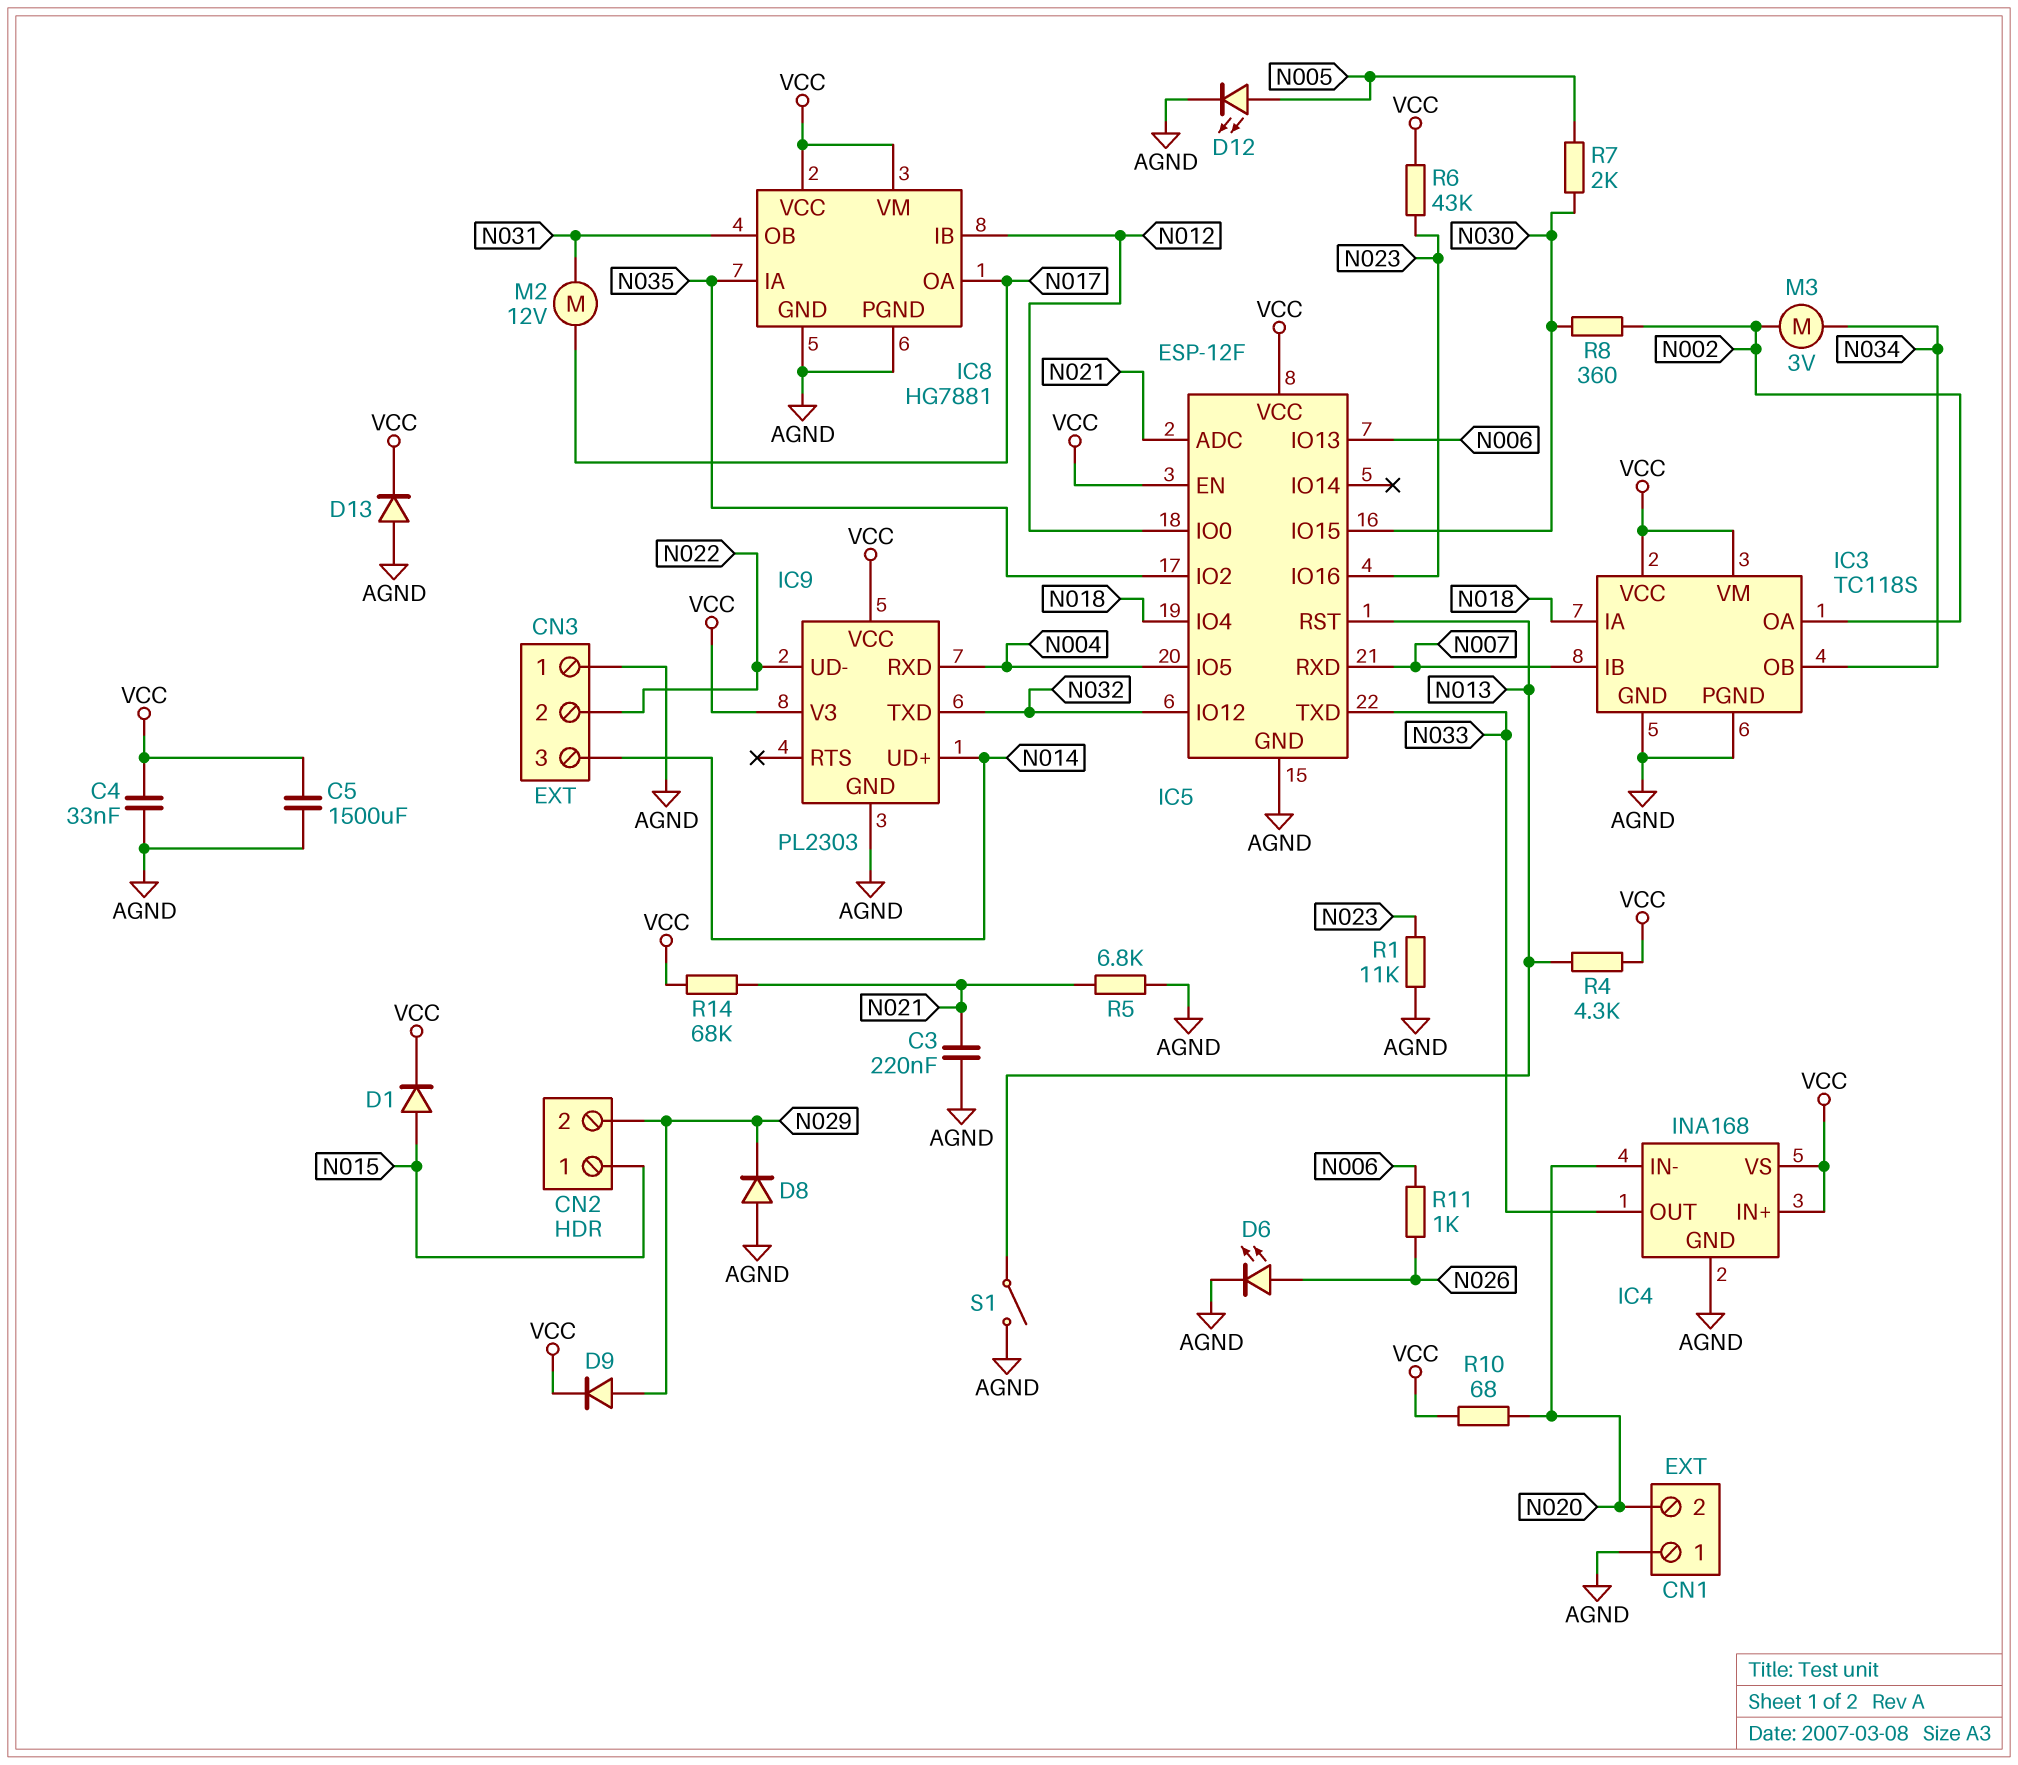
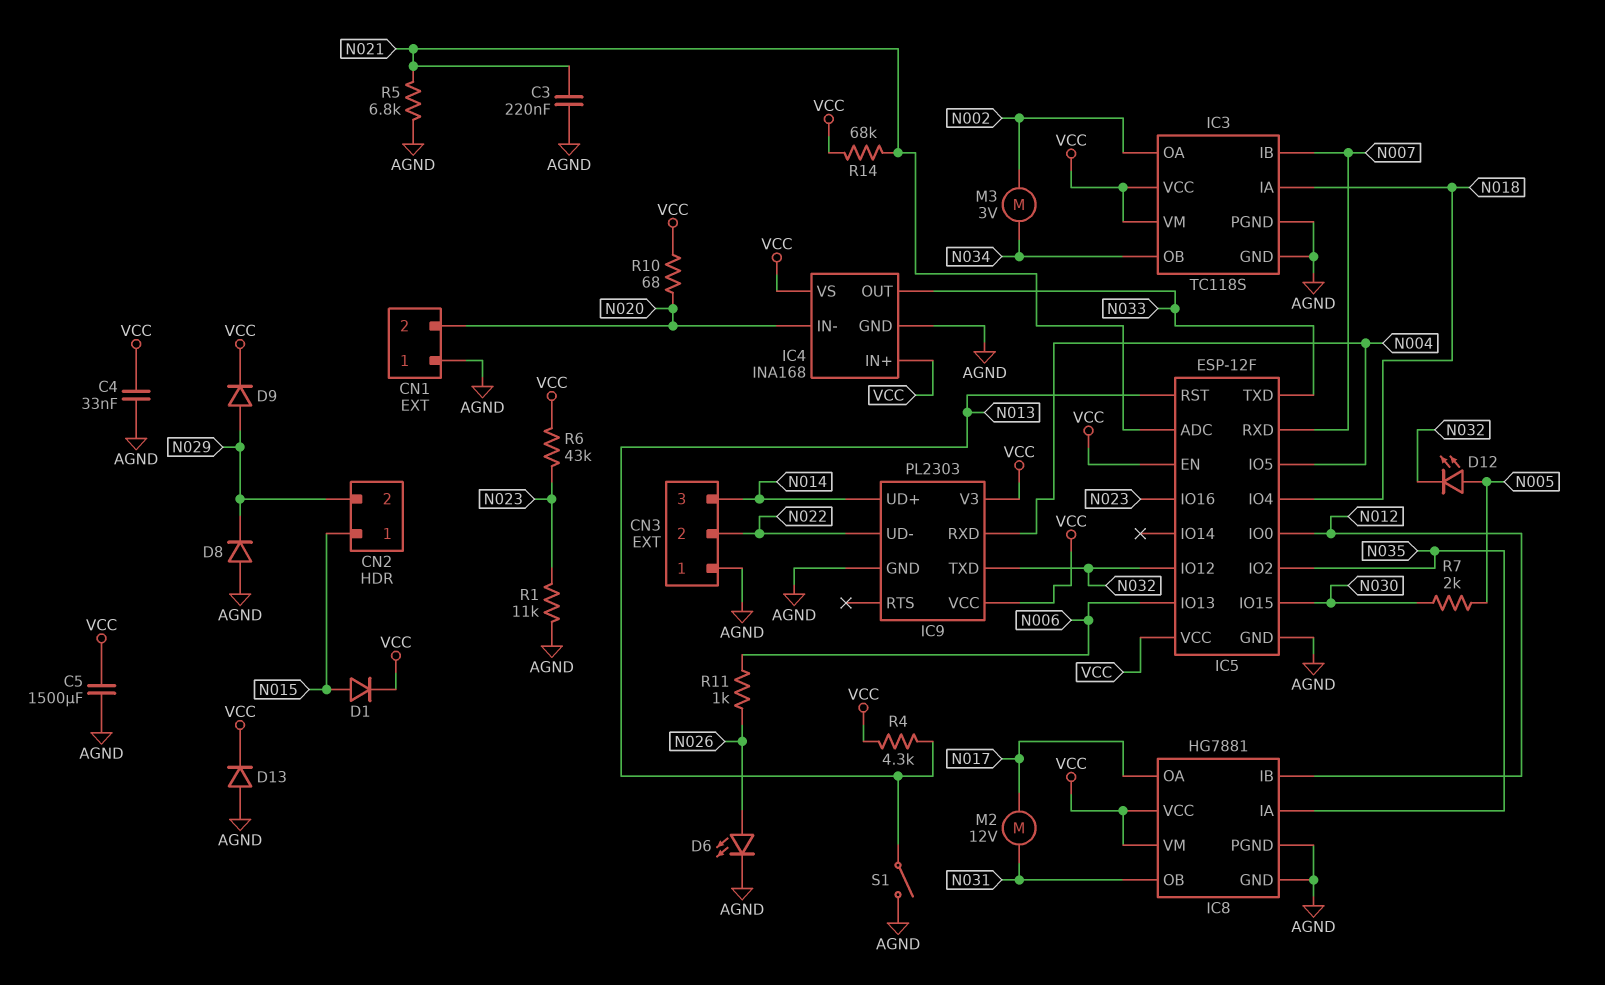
D12: LED (A N005, K AGND) -> LED (A N005, K N032)
R8: 360 (N002, N030) -> none

